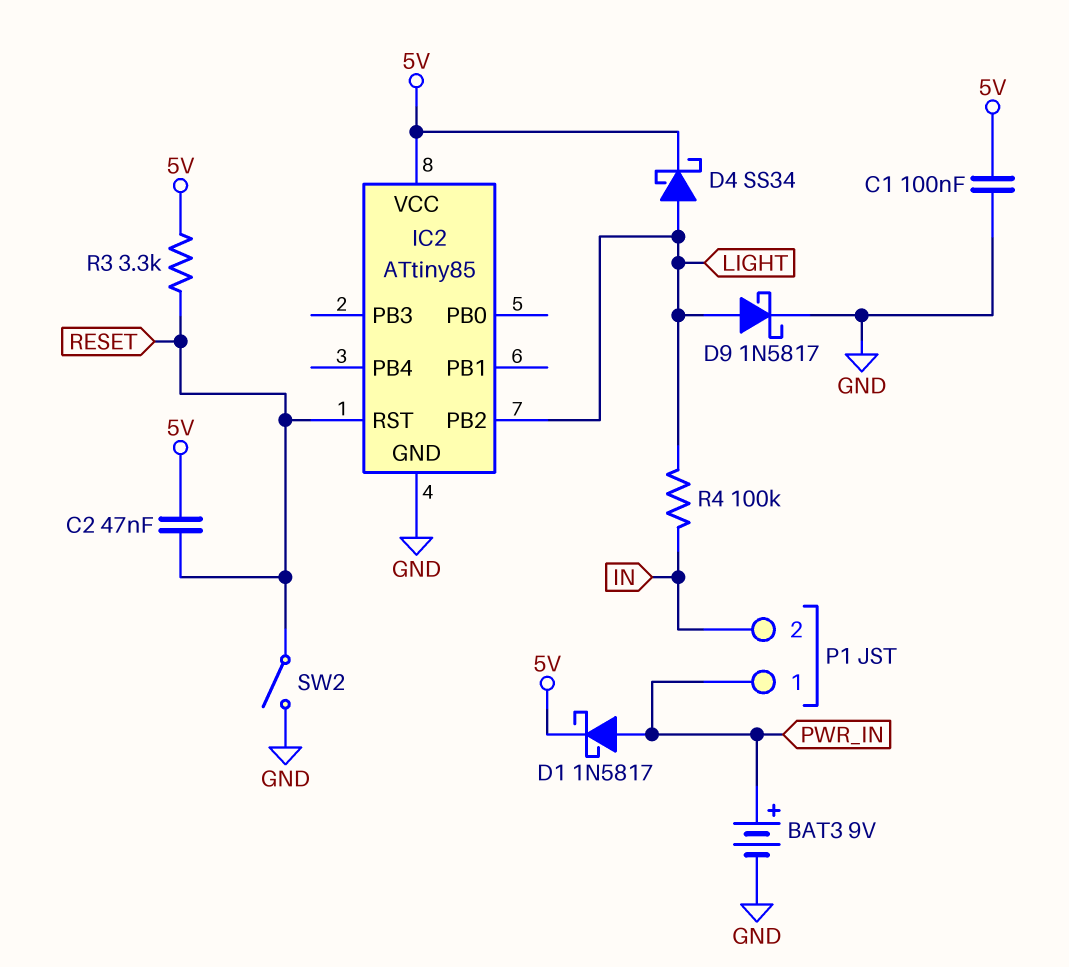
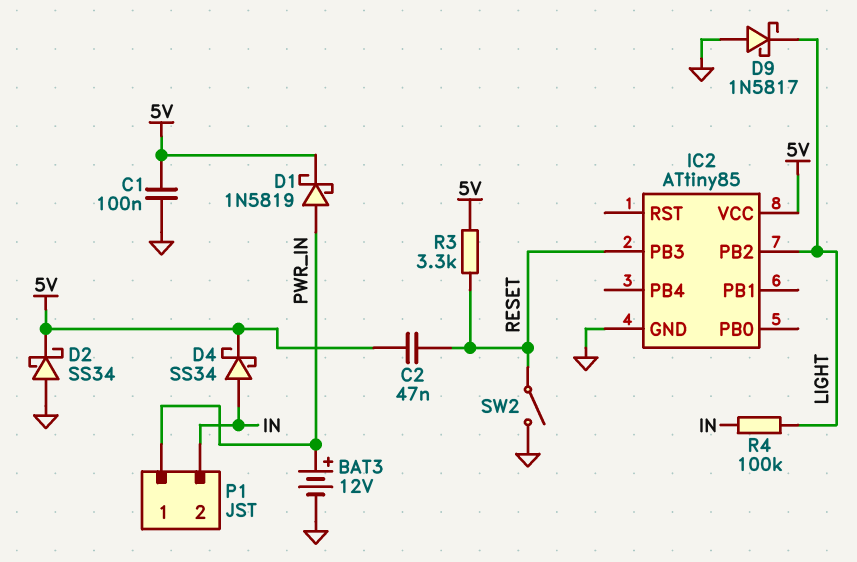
BAT3: 9V (plus PWR_IN, minus GND) -> 12V (plus PWR_IN, minus GND)
D1: schottky 1N5817 (A PWR_IN, K 5V) -> schottky 1N5819 (A PWR_IN, K 5V)
D2: none -> schottky SS34 (A GND, K 5V)
D4: schottky SS34 (A LIGHT, K 5V) -> schottky SS34 (A IN, K 5V)
D9: schottky 1N5817 (A LIGHT, K GND) -> schottky 1N5817 (A GND, K LIGHT)
IC2 pin PB3: none -> RESET
IC2 pin RST: RESET -> none

